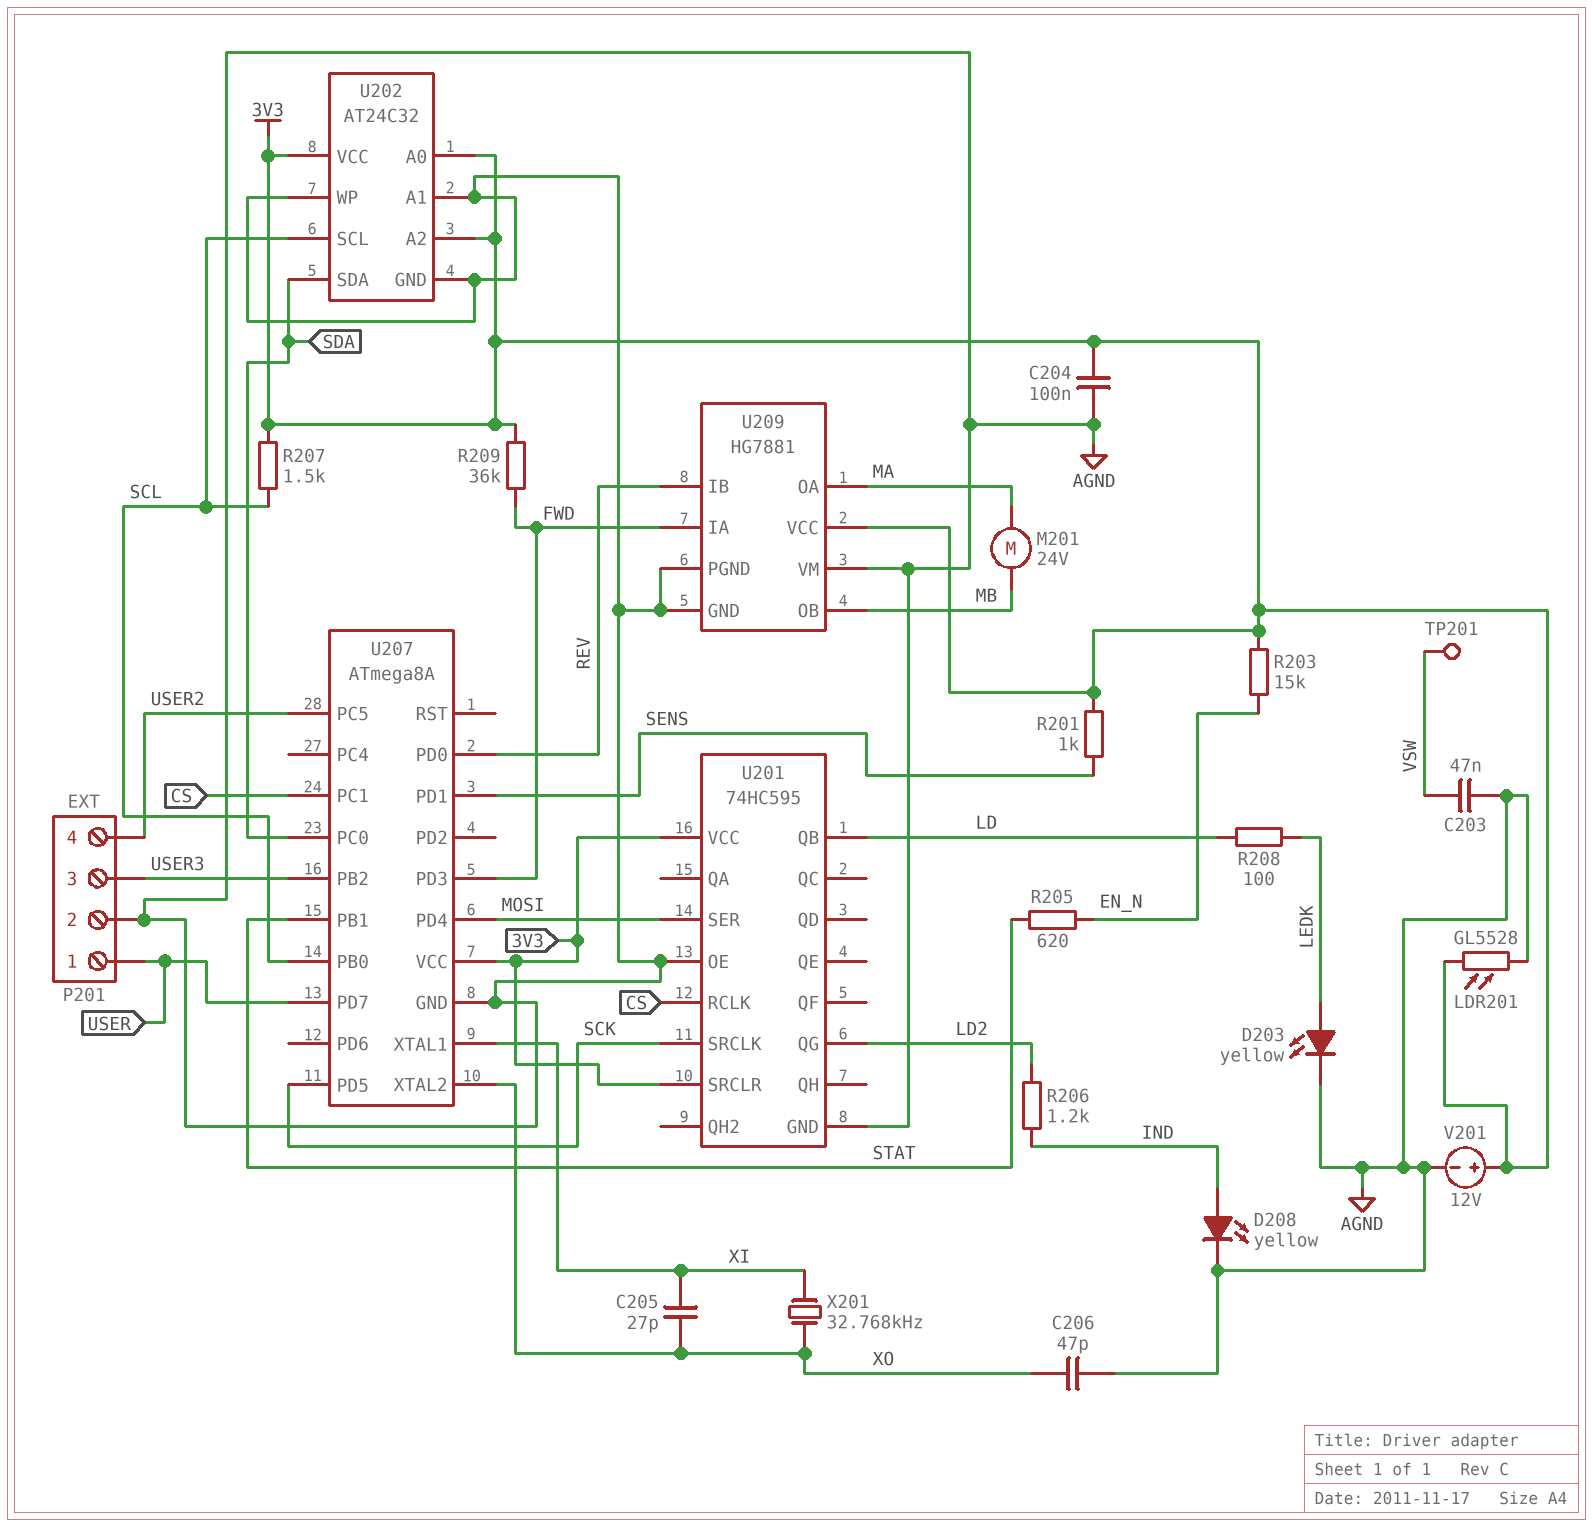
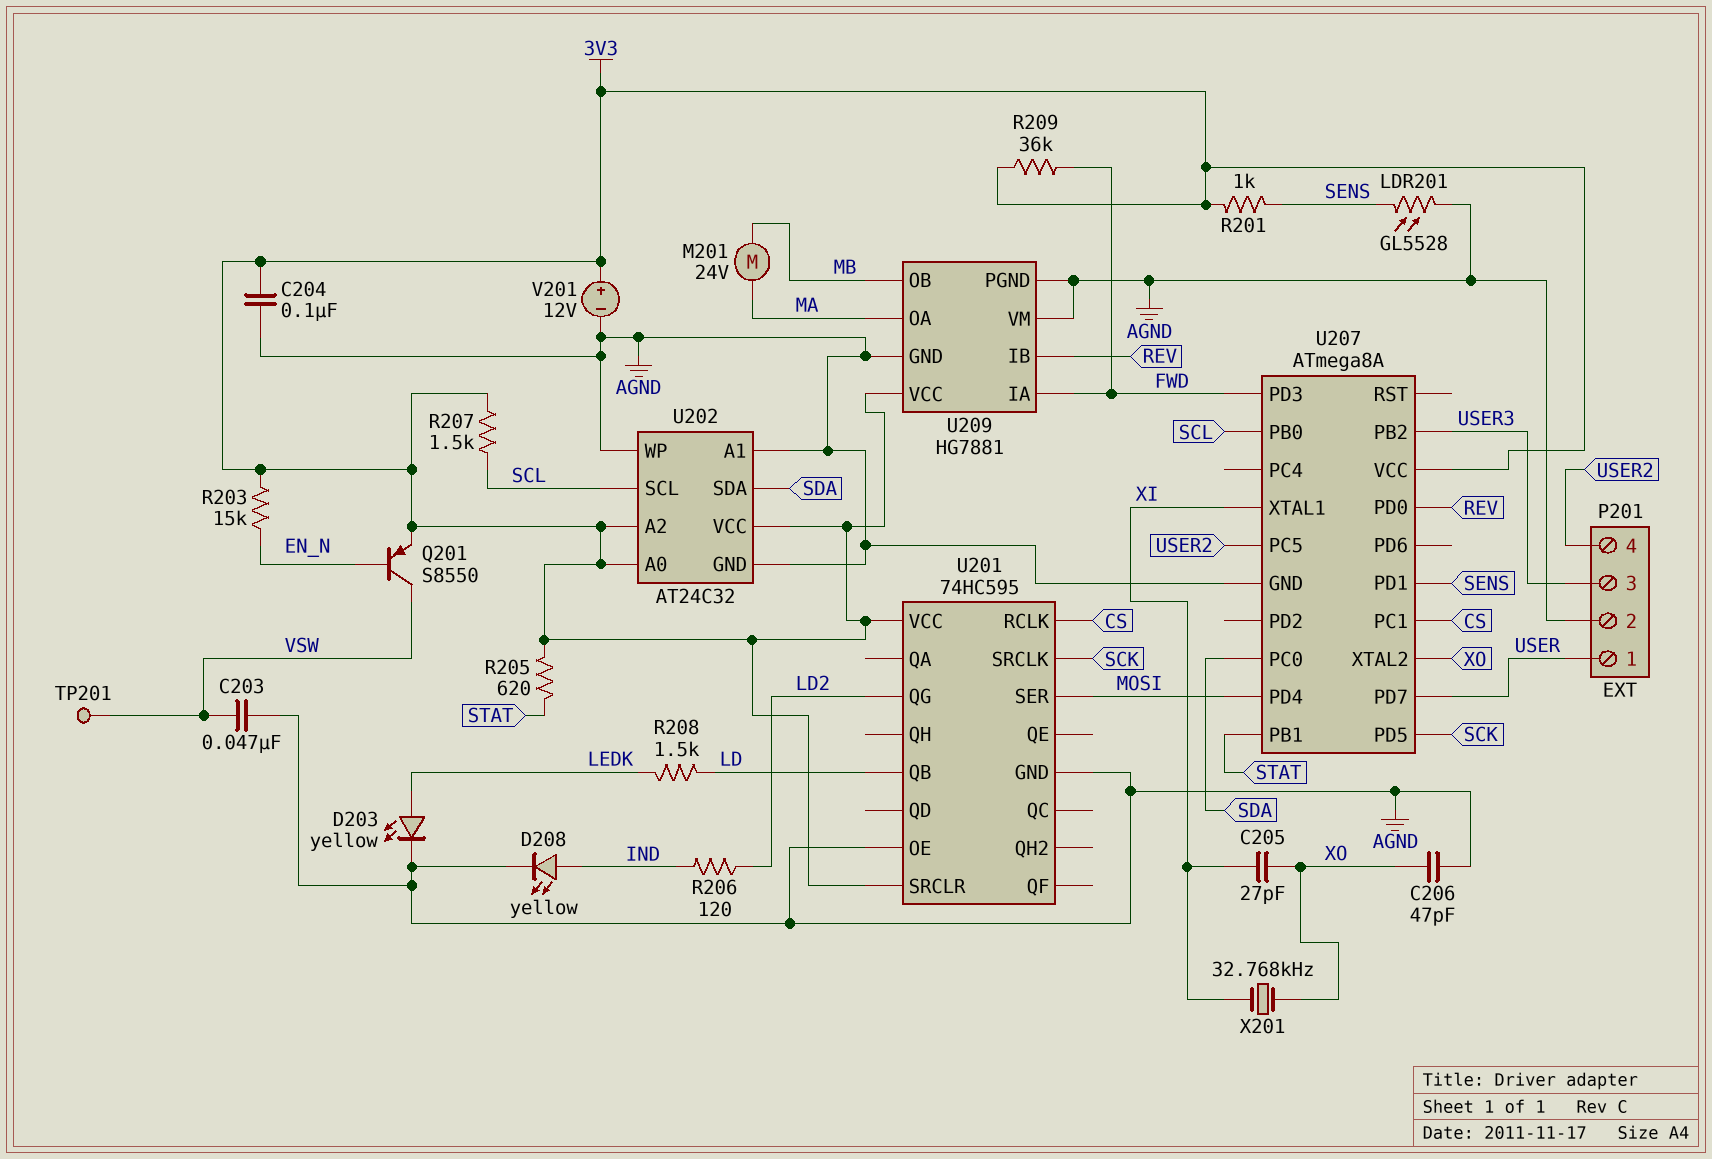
LDR201: GL5528 (3V3, AGND) -> GL5528 (AGND, SENS)
Q201: none -> PNP S8550 (B EN_N, C VSW, E 3V3)
R205: 620 (EN_N, STAT) -> 620 (3V3, STAT)
R206: 1.2k (IND, LD2) -> 120 (IND, LD2)
R208: 100 (LD, LEDK) -> 1.5k (LD, LEDK)

